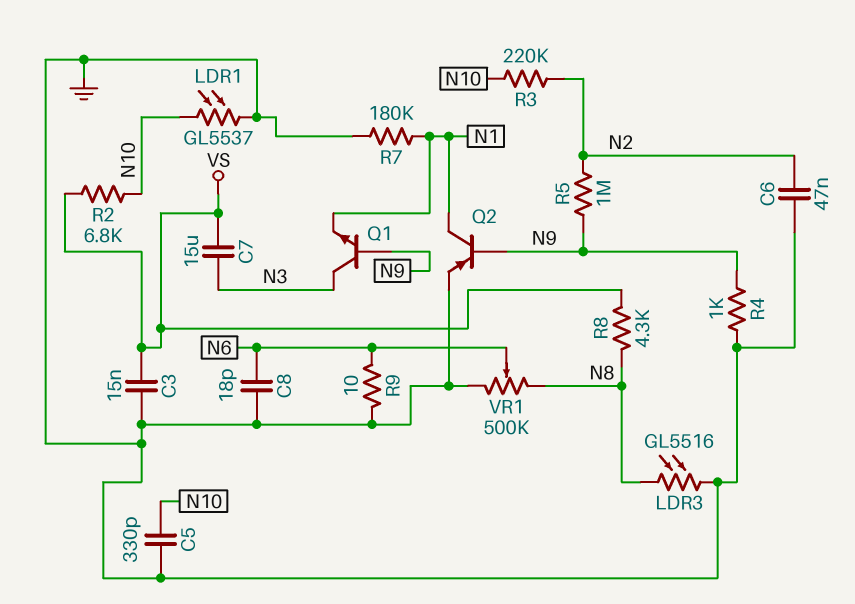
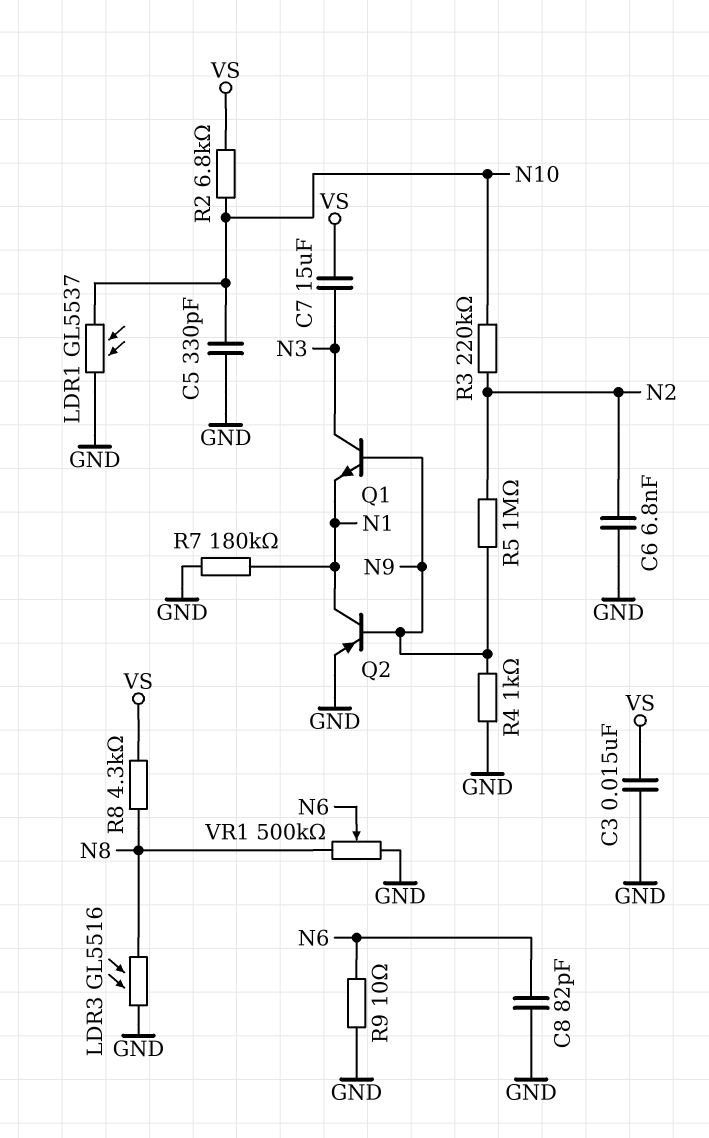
C6: 47nF (GND, N2) -> 6.8nF (GND, N2)
C8: 18pF (GND, N6) -> 82pF (GND, N6)

